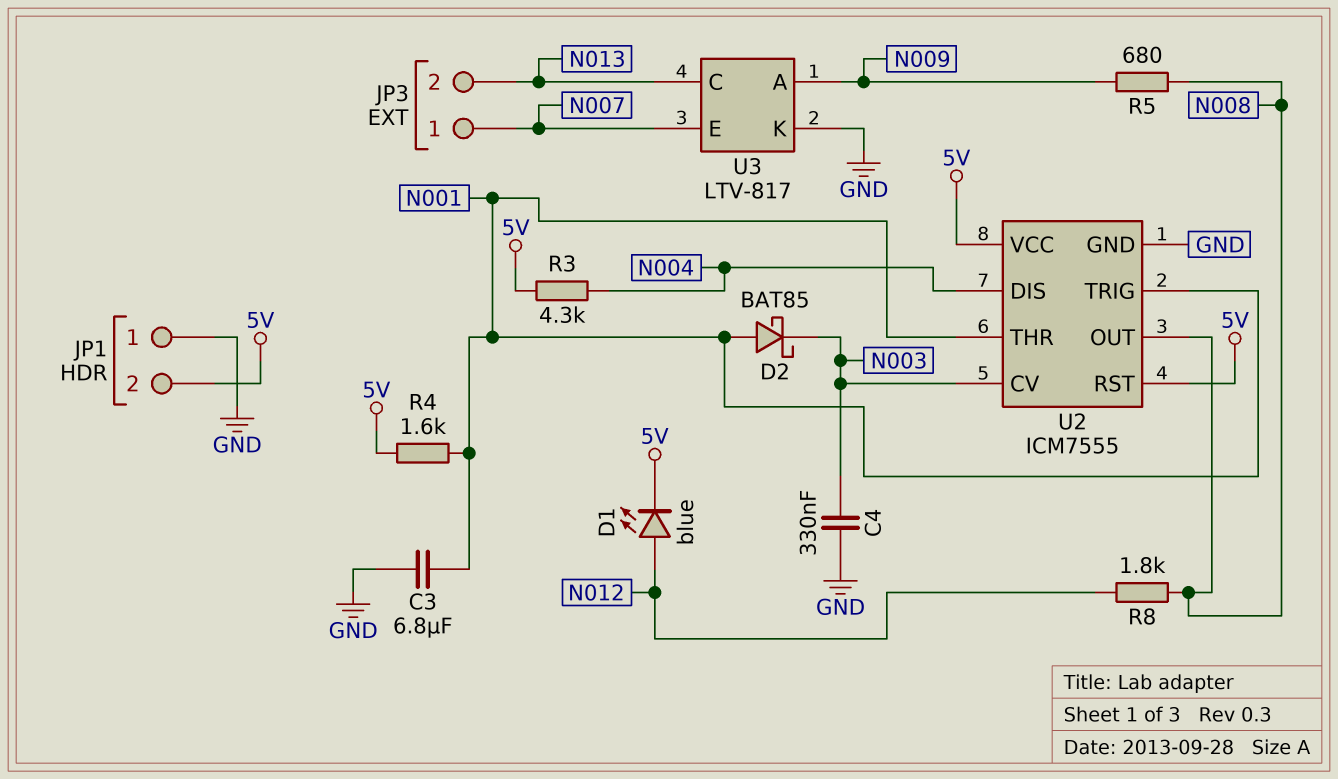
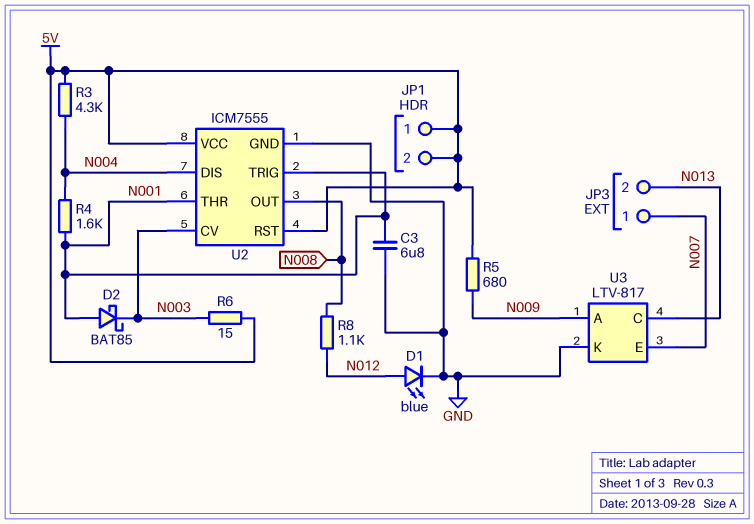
C4: 330nF (GND, N003) -> none
D1: LED blue (A N012, K 5V) -> LED blue (A N012, K GND)
JP1 pin 1: GND -> 5V
R4: 1.6k (5V, N001) -> 1.6k (N001, N004)
R5: 680 (N008, N009) -> 680 (5V, N009)
R6: none -> 15 (5V, N003)
R8: 1.8k (N008, N012) -> 1.1k (N008, N012)

